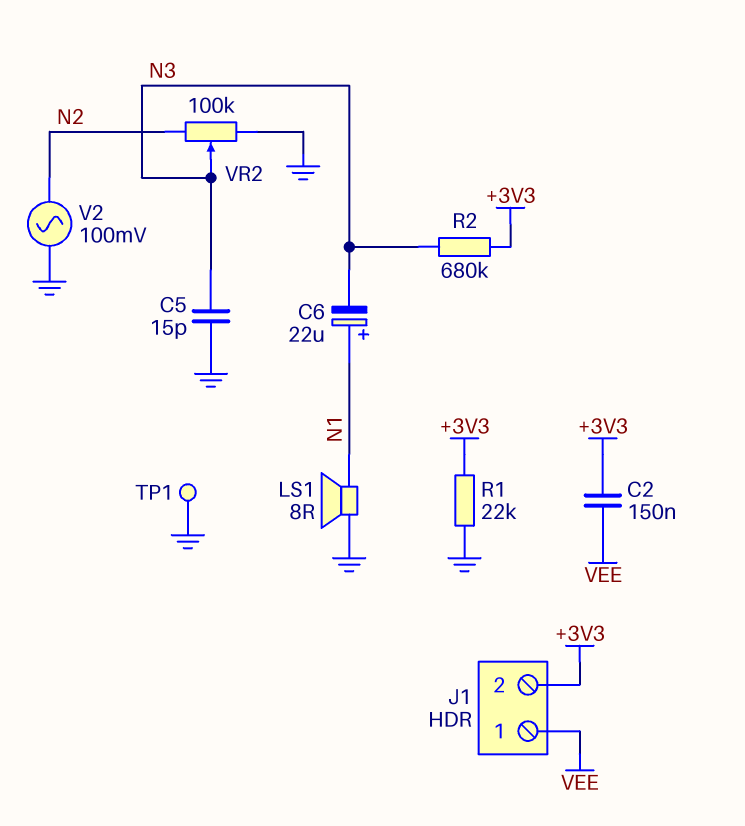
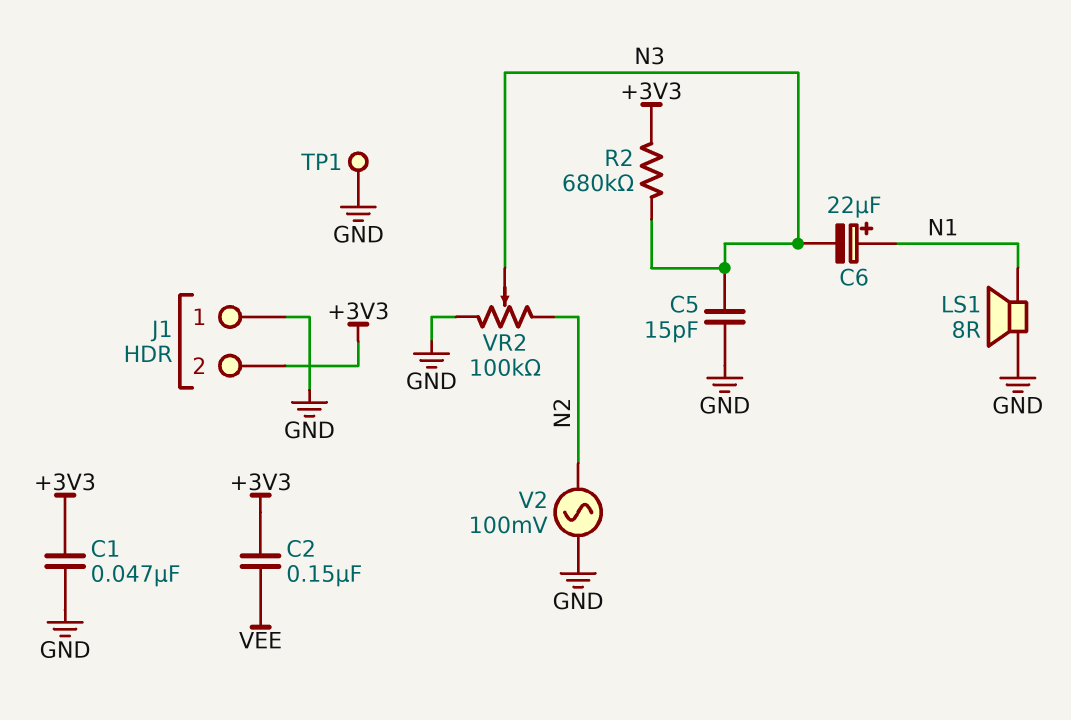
C1: none -> 47nF (+3V3, GND)
J1 pin 1: VEE -> GND
R1: 22k (+3V3, GND) -> none

